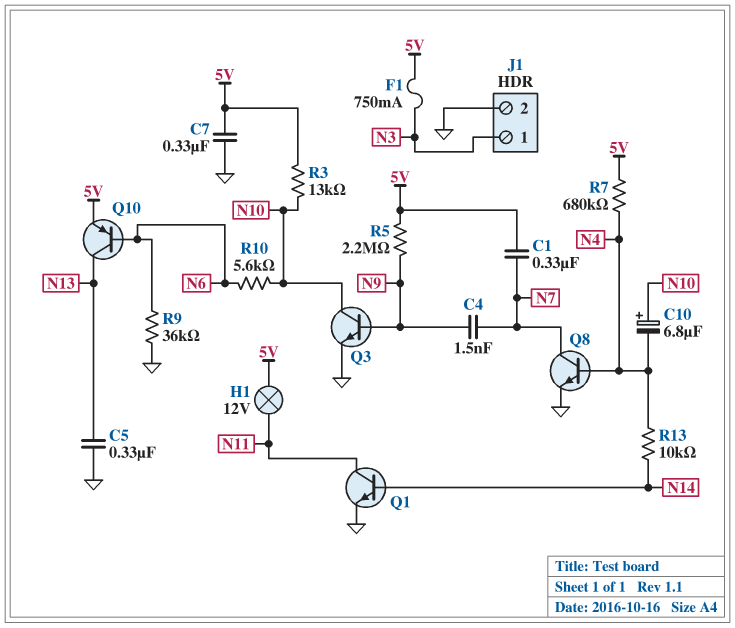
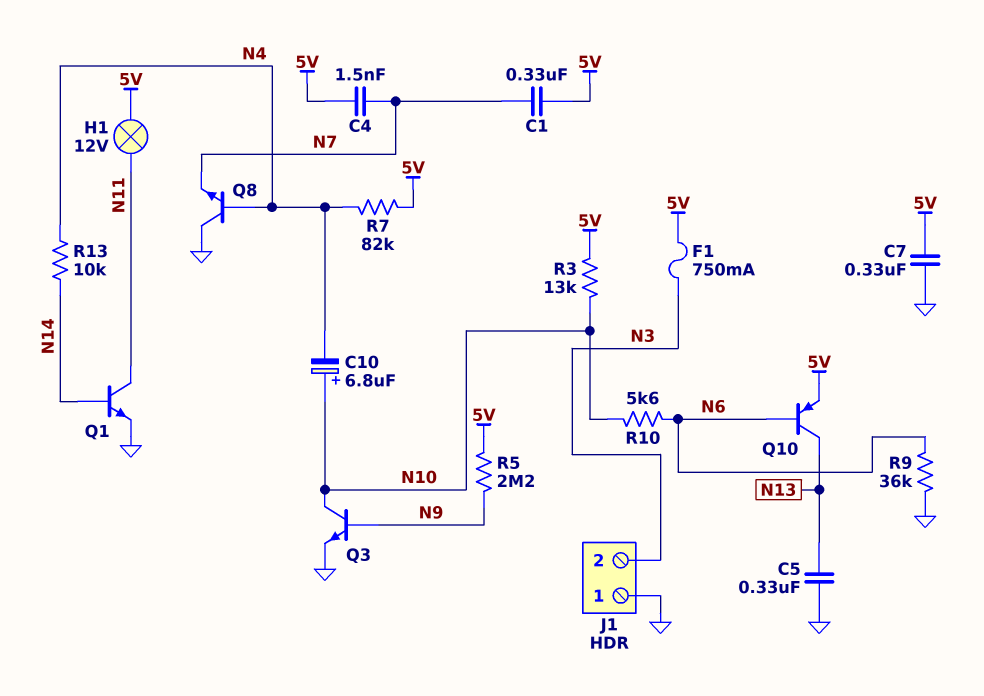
C4: 1.5nF (N7, N9) -> 1.5nF (5V, N7)
J1 pin 1: N3 -> GND
J1 pin 2: GND -> N3
Q8: NPN (B N4, C N7, E GND) -> NPN (B N4, C GND, E N7)
R7: 680k (5V, N4) -> 82k (5V, N4)

